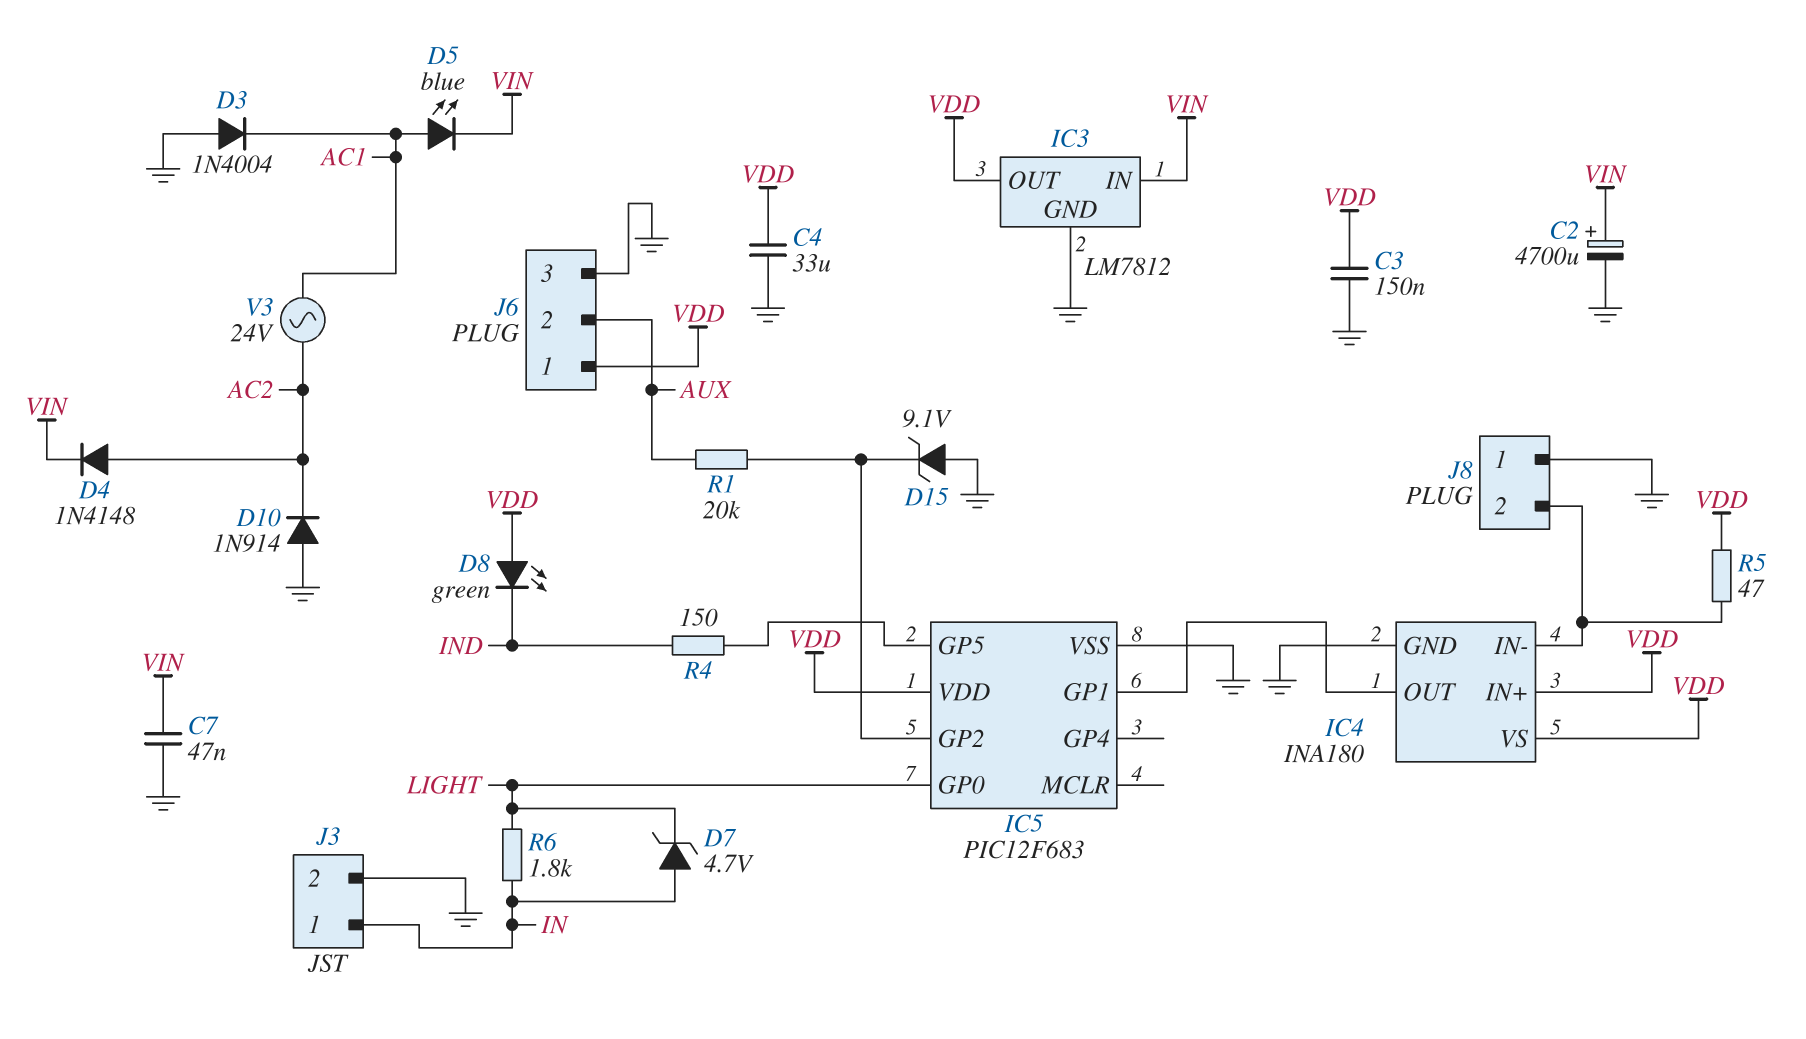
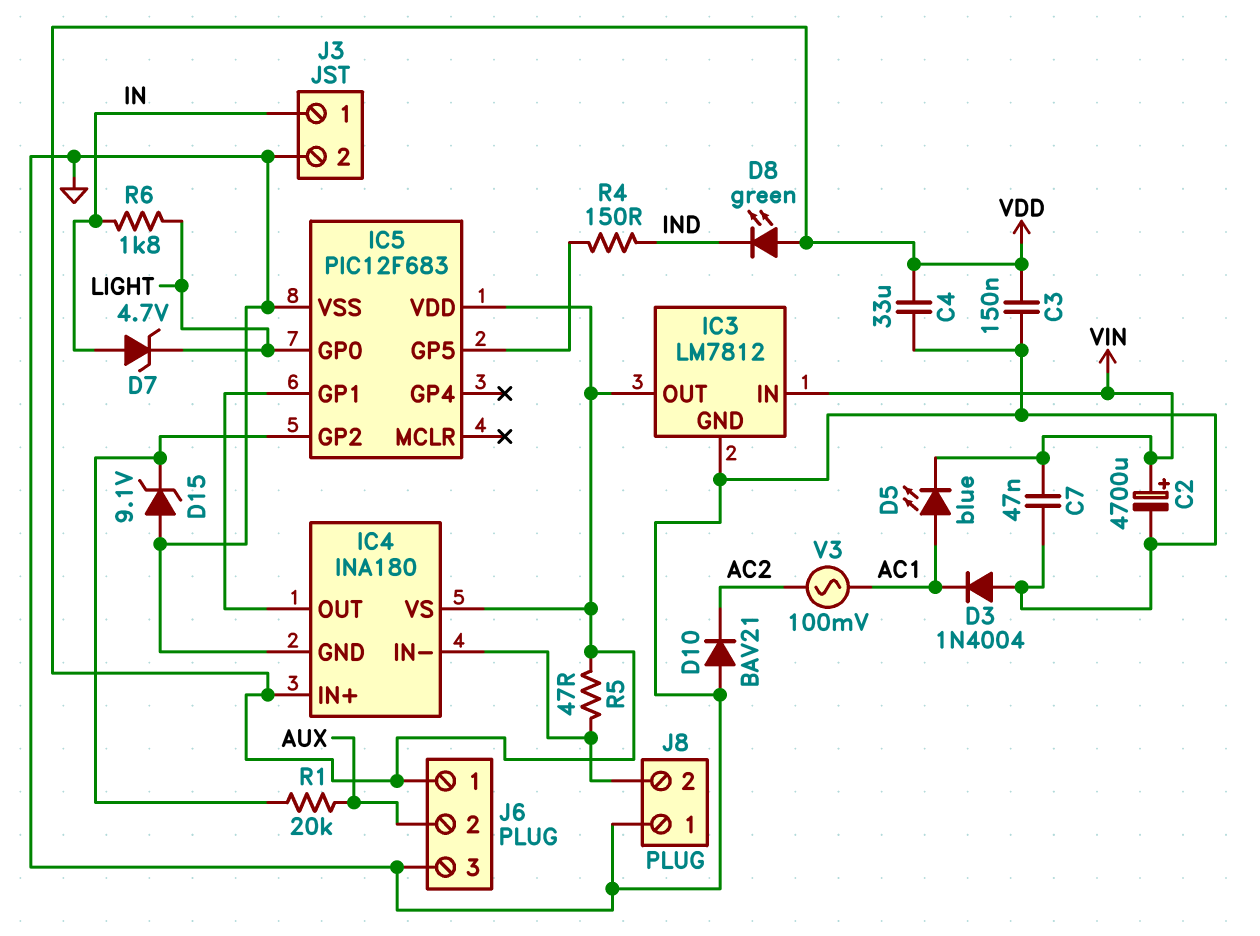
D4: diode 1N4148 (A AC2, K VIN) -> none
D10: diode 1N914 (A GND, K AC2) -> diode BAV21 (A GND, K AC2)
V3: AC 24V (AC1, AC2) -> AC 100mV (AC1, AC2)

